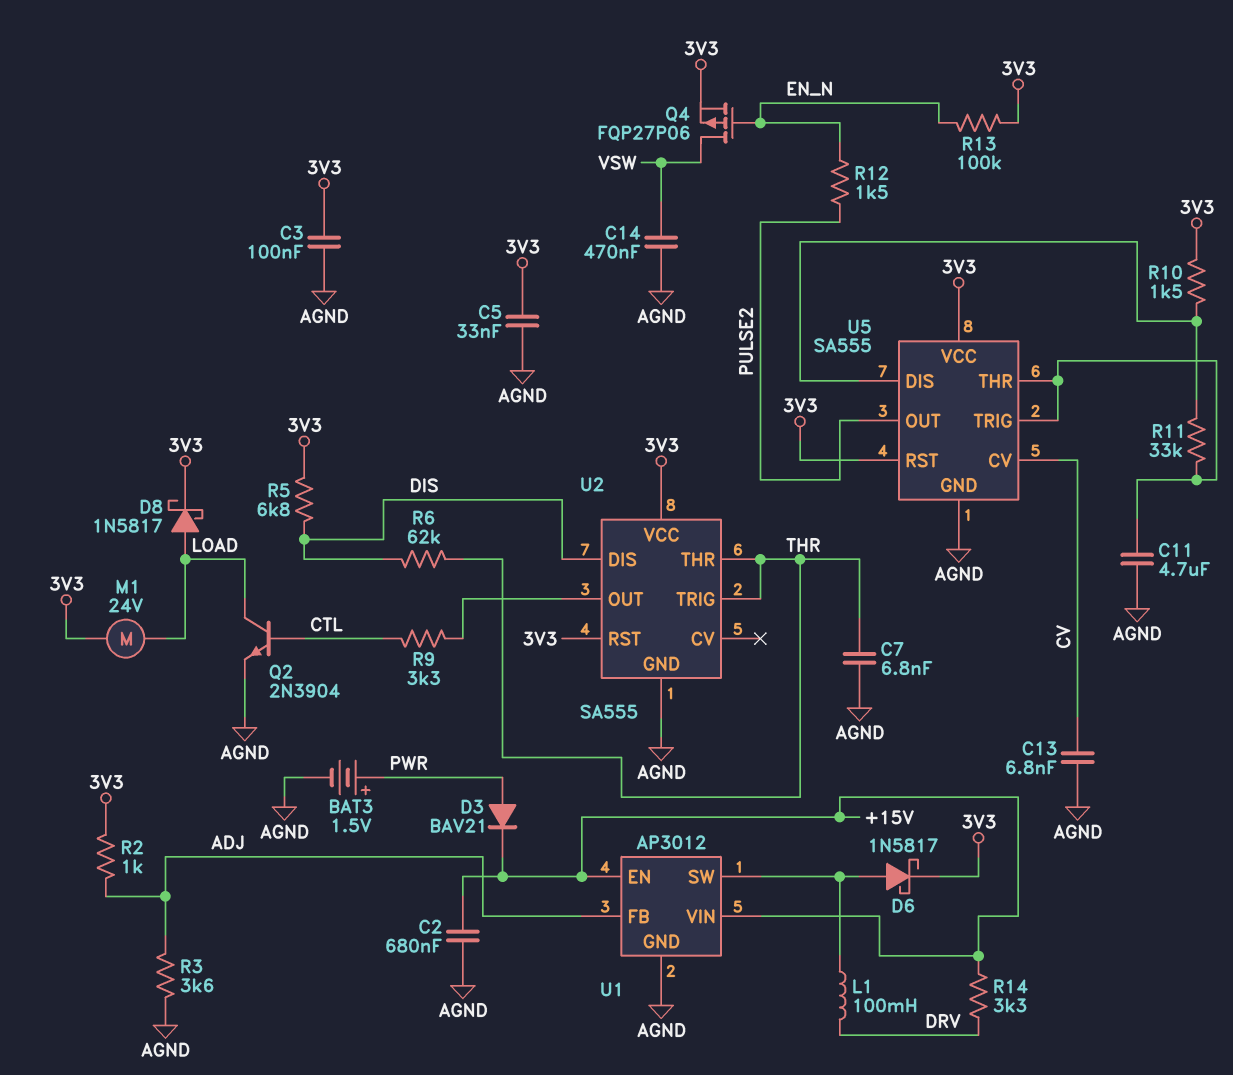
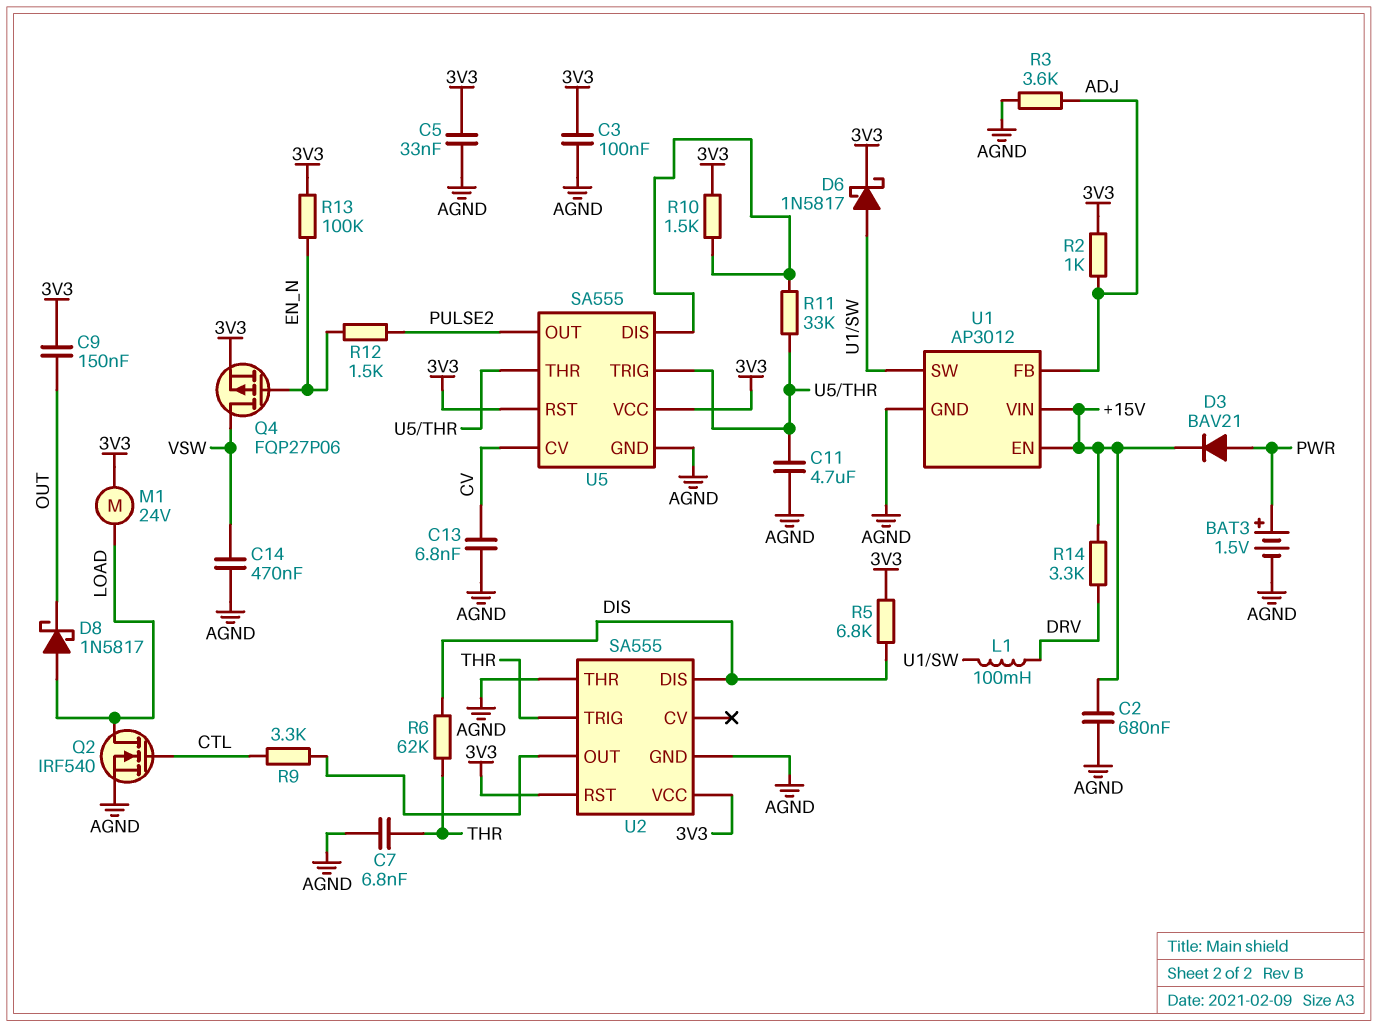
C9: none -> 150nF (3V3, OUT)
D8: schottky 1N5817 (A LOAD, K 3V3) -> schottky 1N5817 (A LOAD, K OUT)
Q2: NPN 2N3904 (B CTL, C LOAD, E AGND) -> NMOS IRF540 (G CTL, D LOAD, S AGND)
U2 pin THR: THR -> AGND

